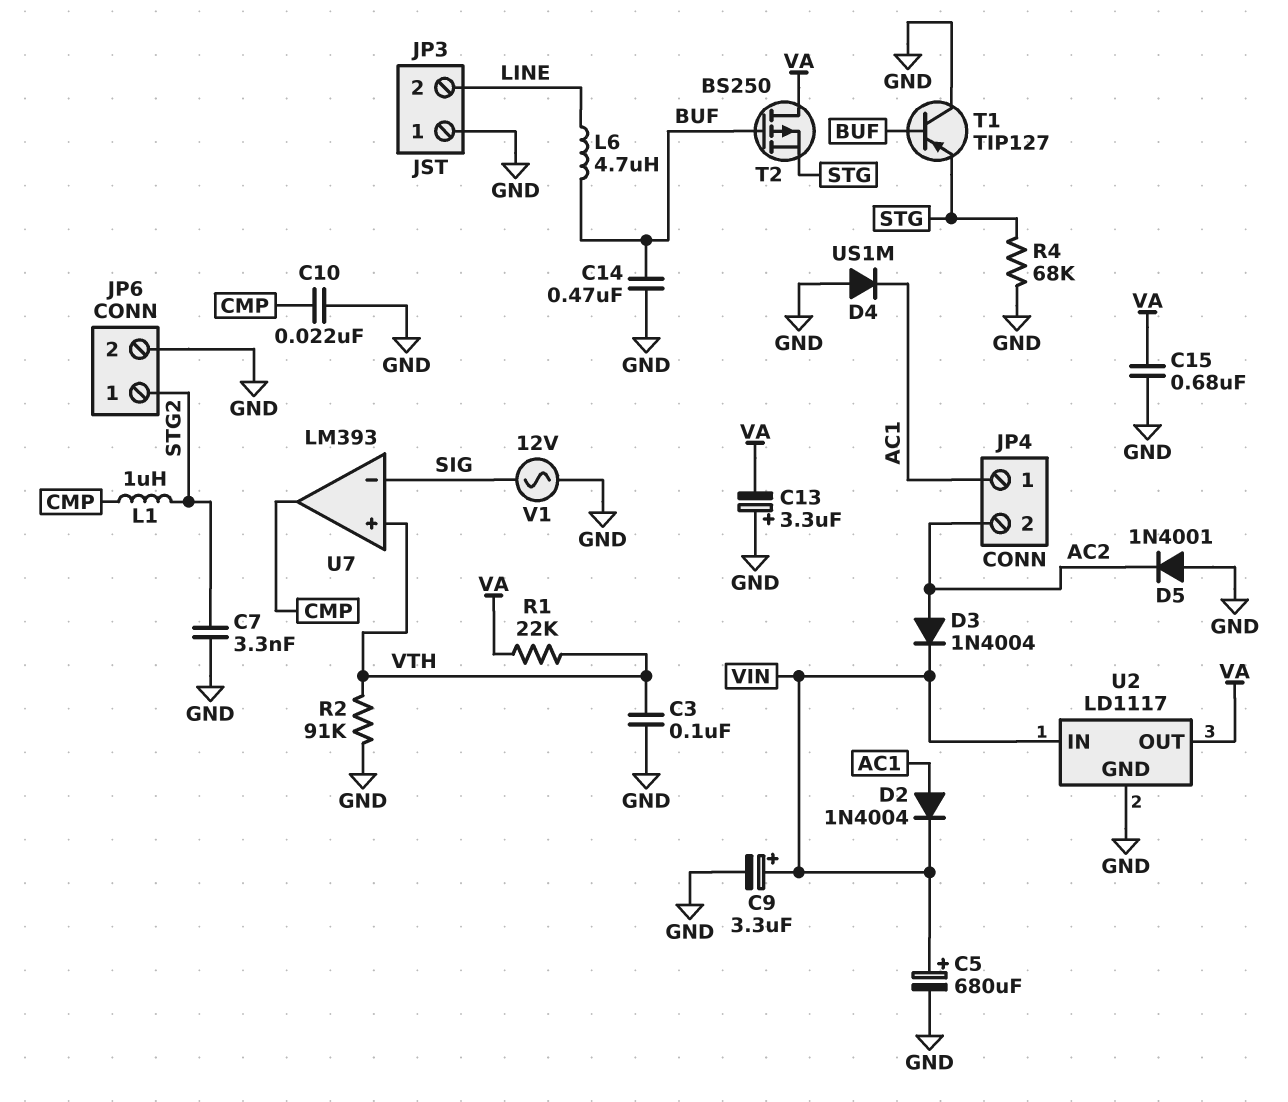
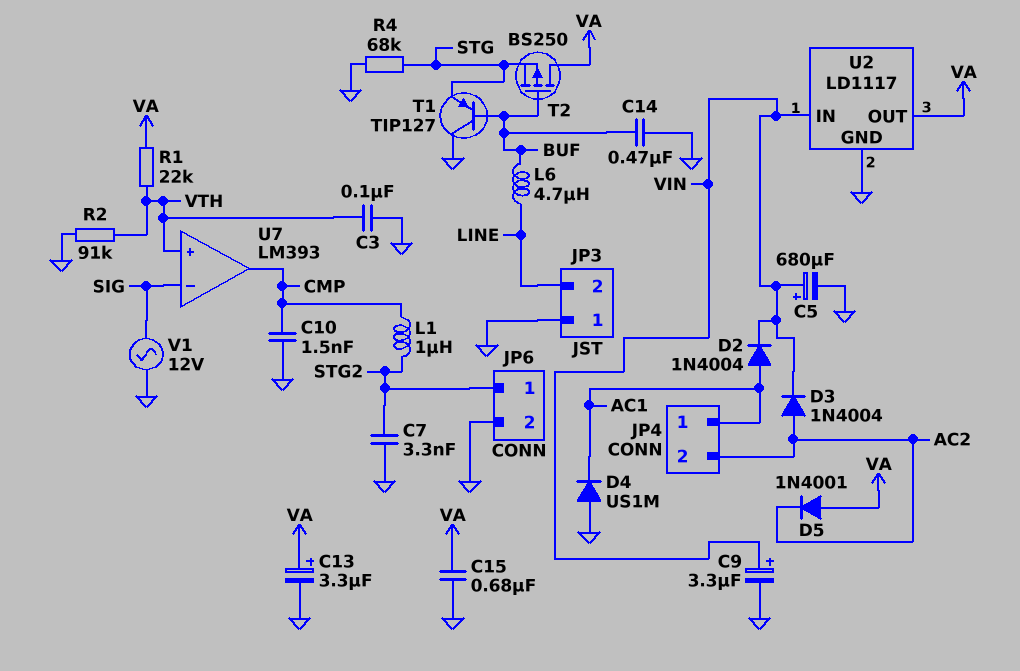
C10: 22nF (CMP, GND) -> 1.5nF (CMP, GND)
C13: 3.3uF (plus GND, minus VA) -> 3.3uF (plus VA, minus GND)
D5: diode 1N4001 (A GND, K AC2) -> diode 1N4001 (A VA, K AC2)

